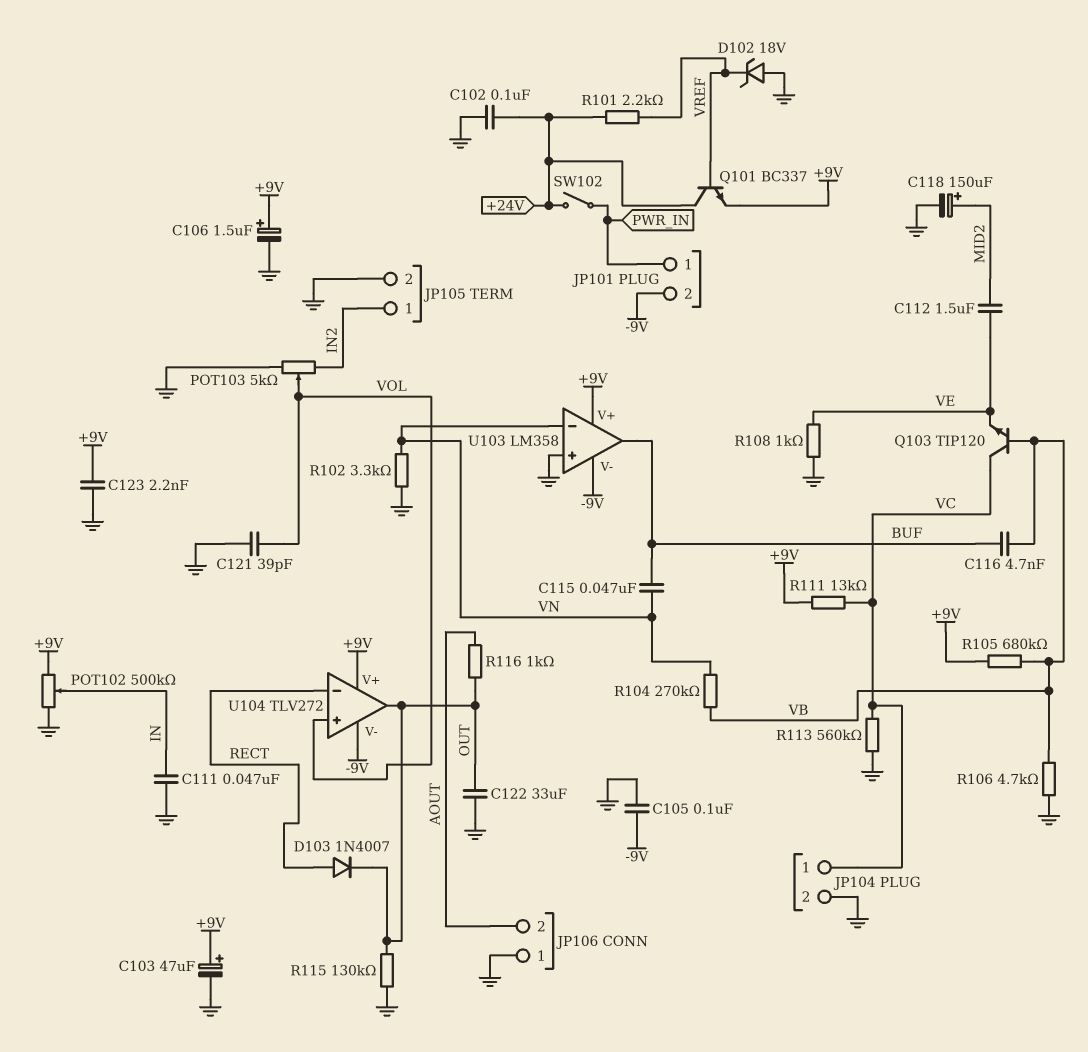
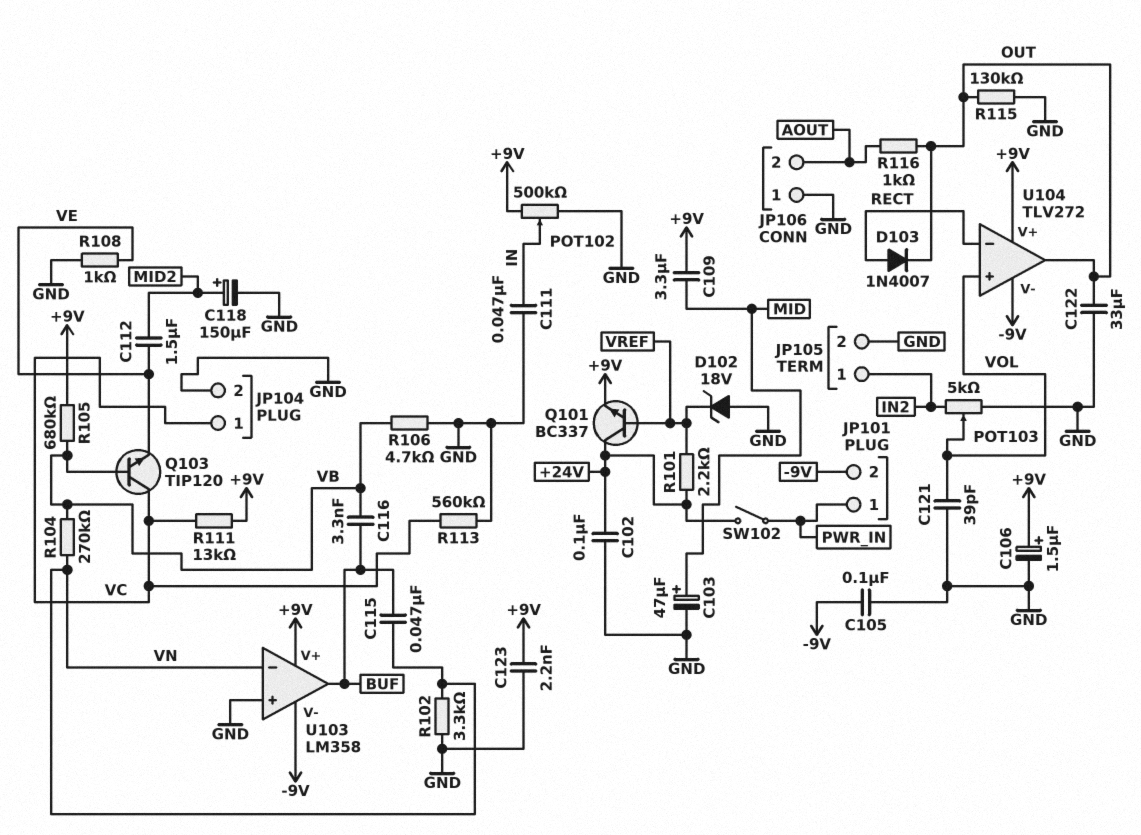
C103: 47uF (plus +9V, minus GND) -> 47uF (plus MID, minus GND)
C109: none -> 3.3uF (+9V, MID)
C116: 4.7nF (BUF, VB) -> 3.3nF (BUF, VB)

